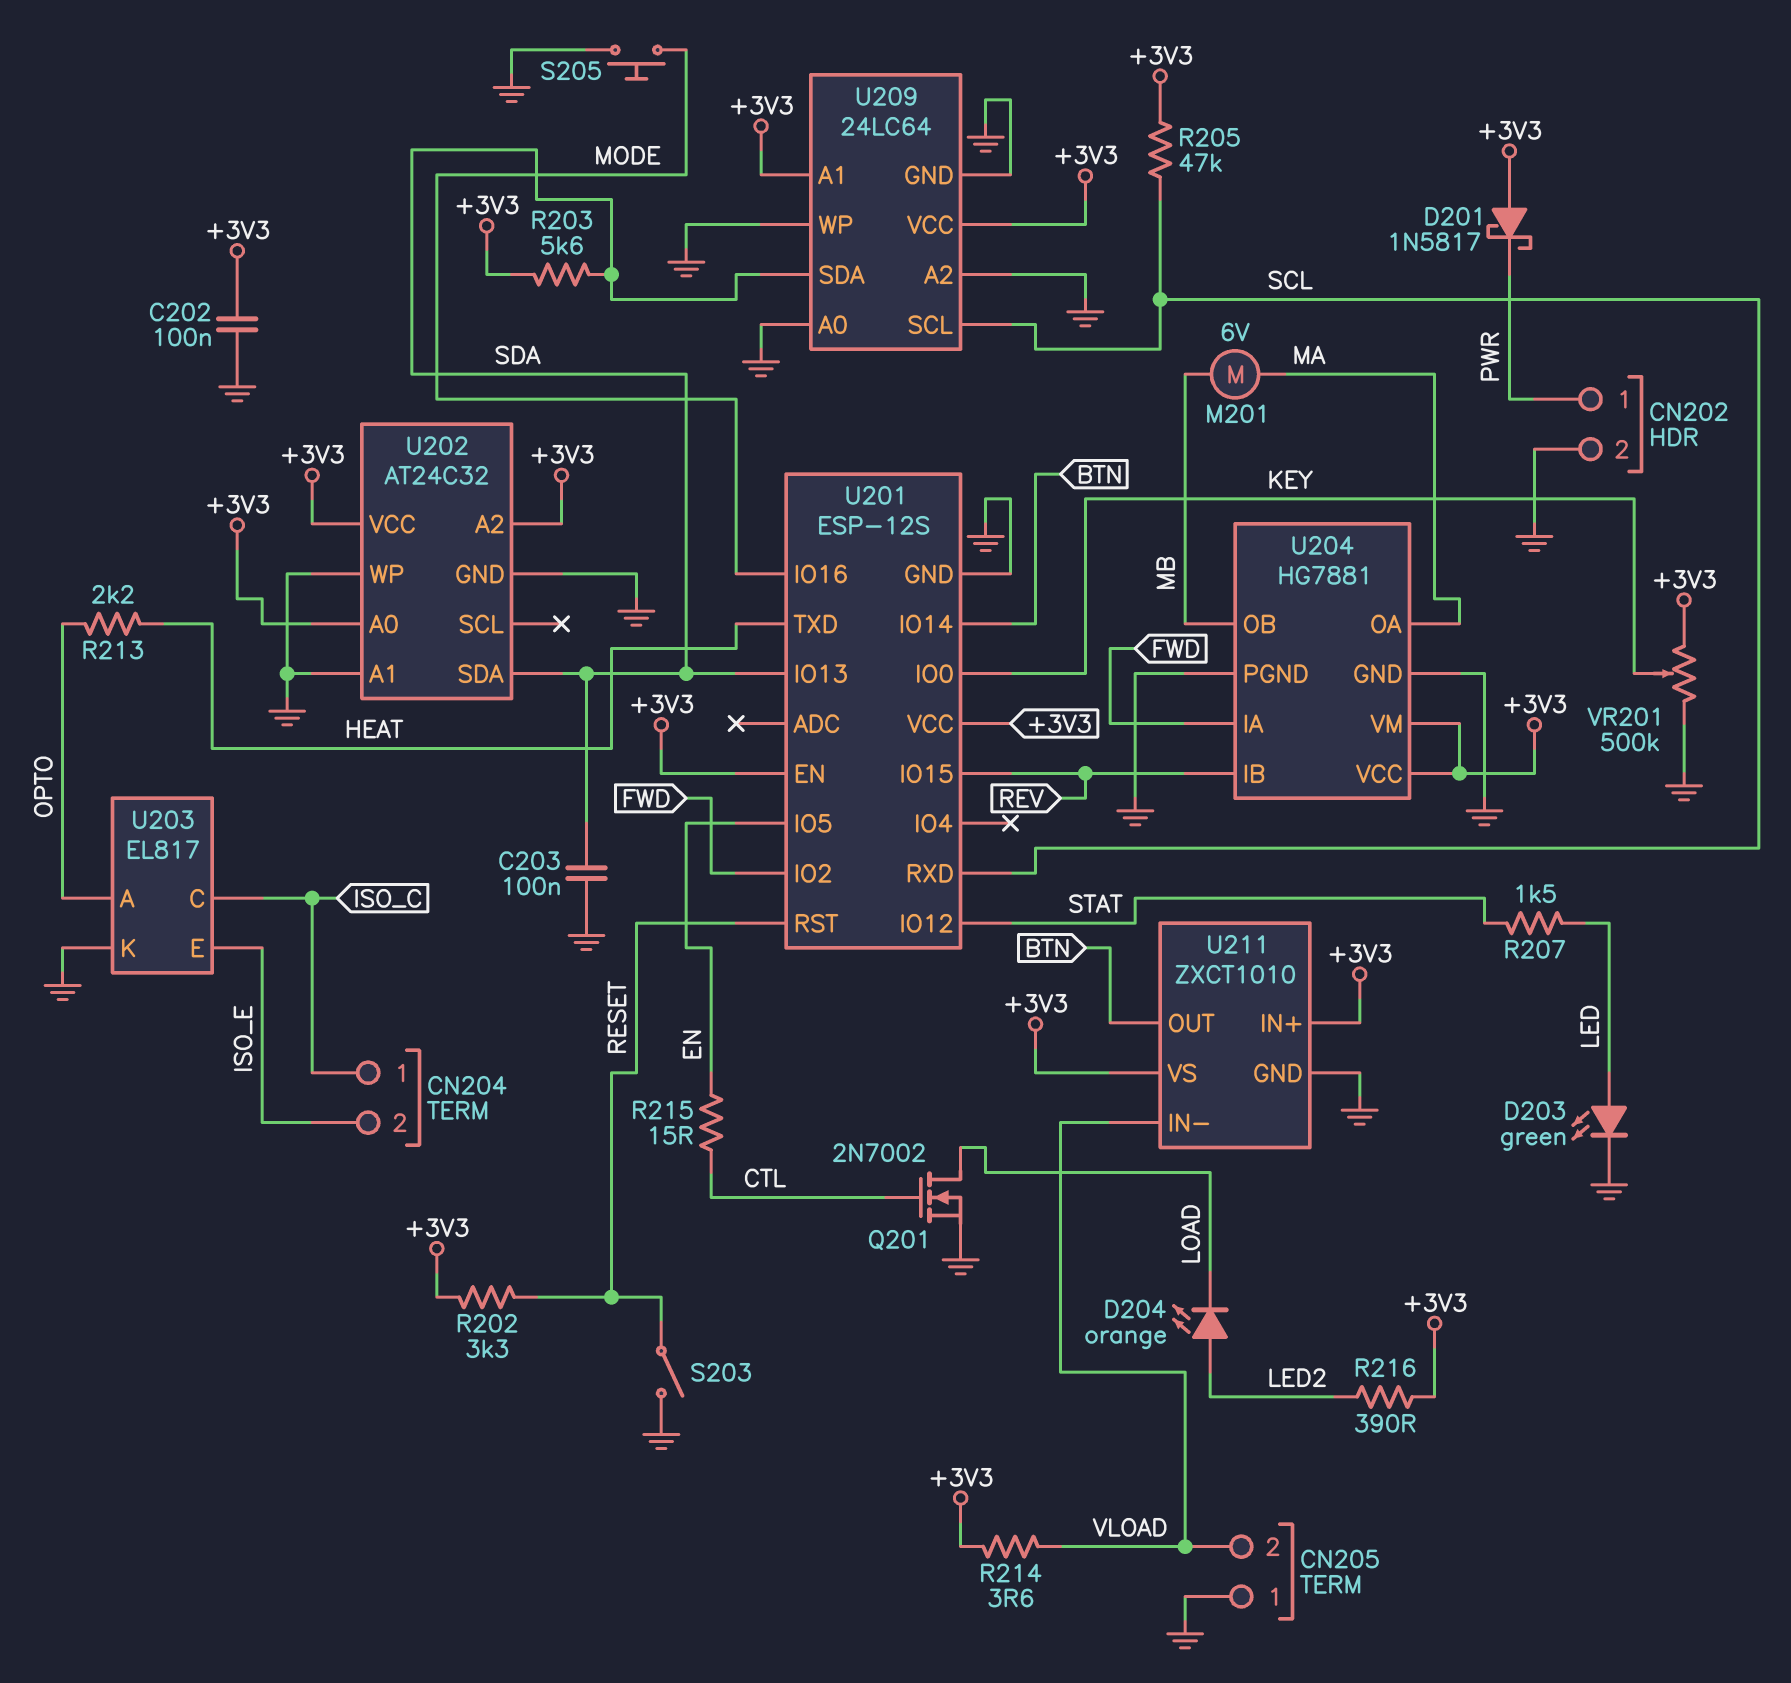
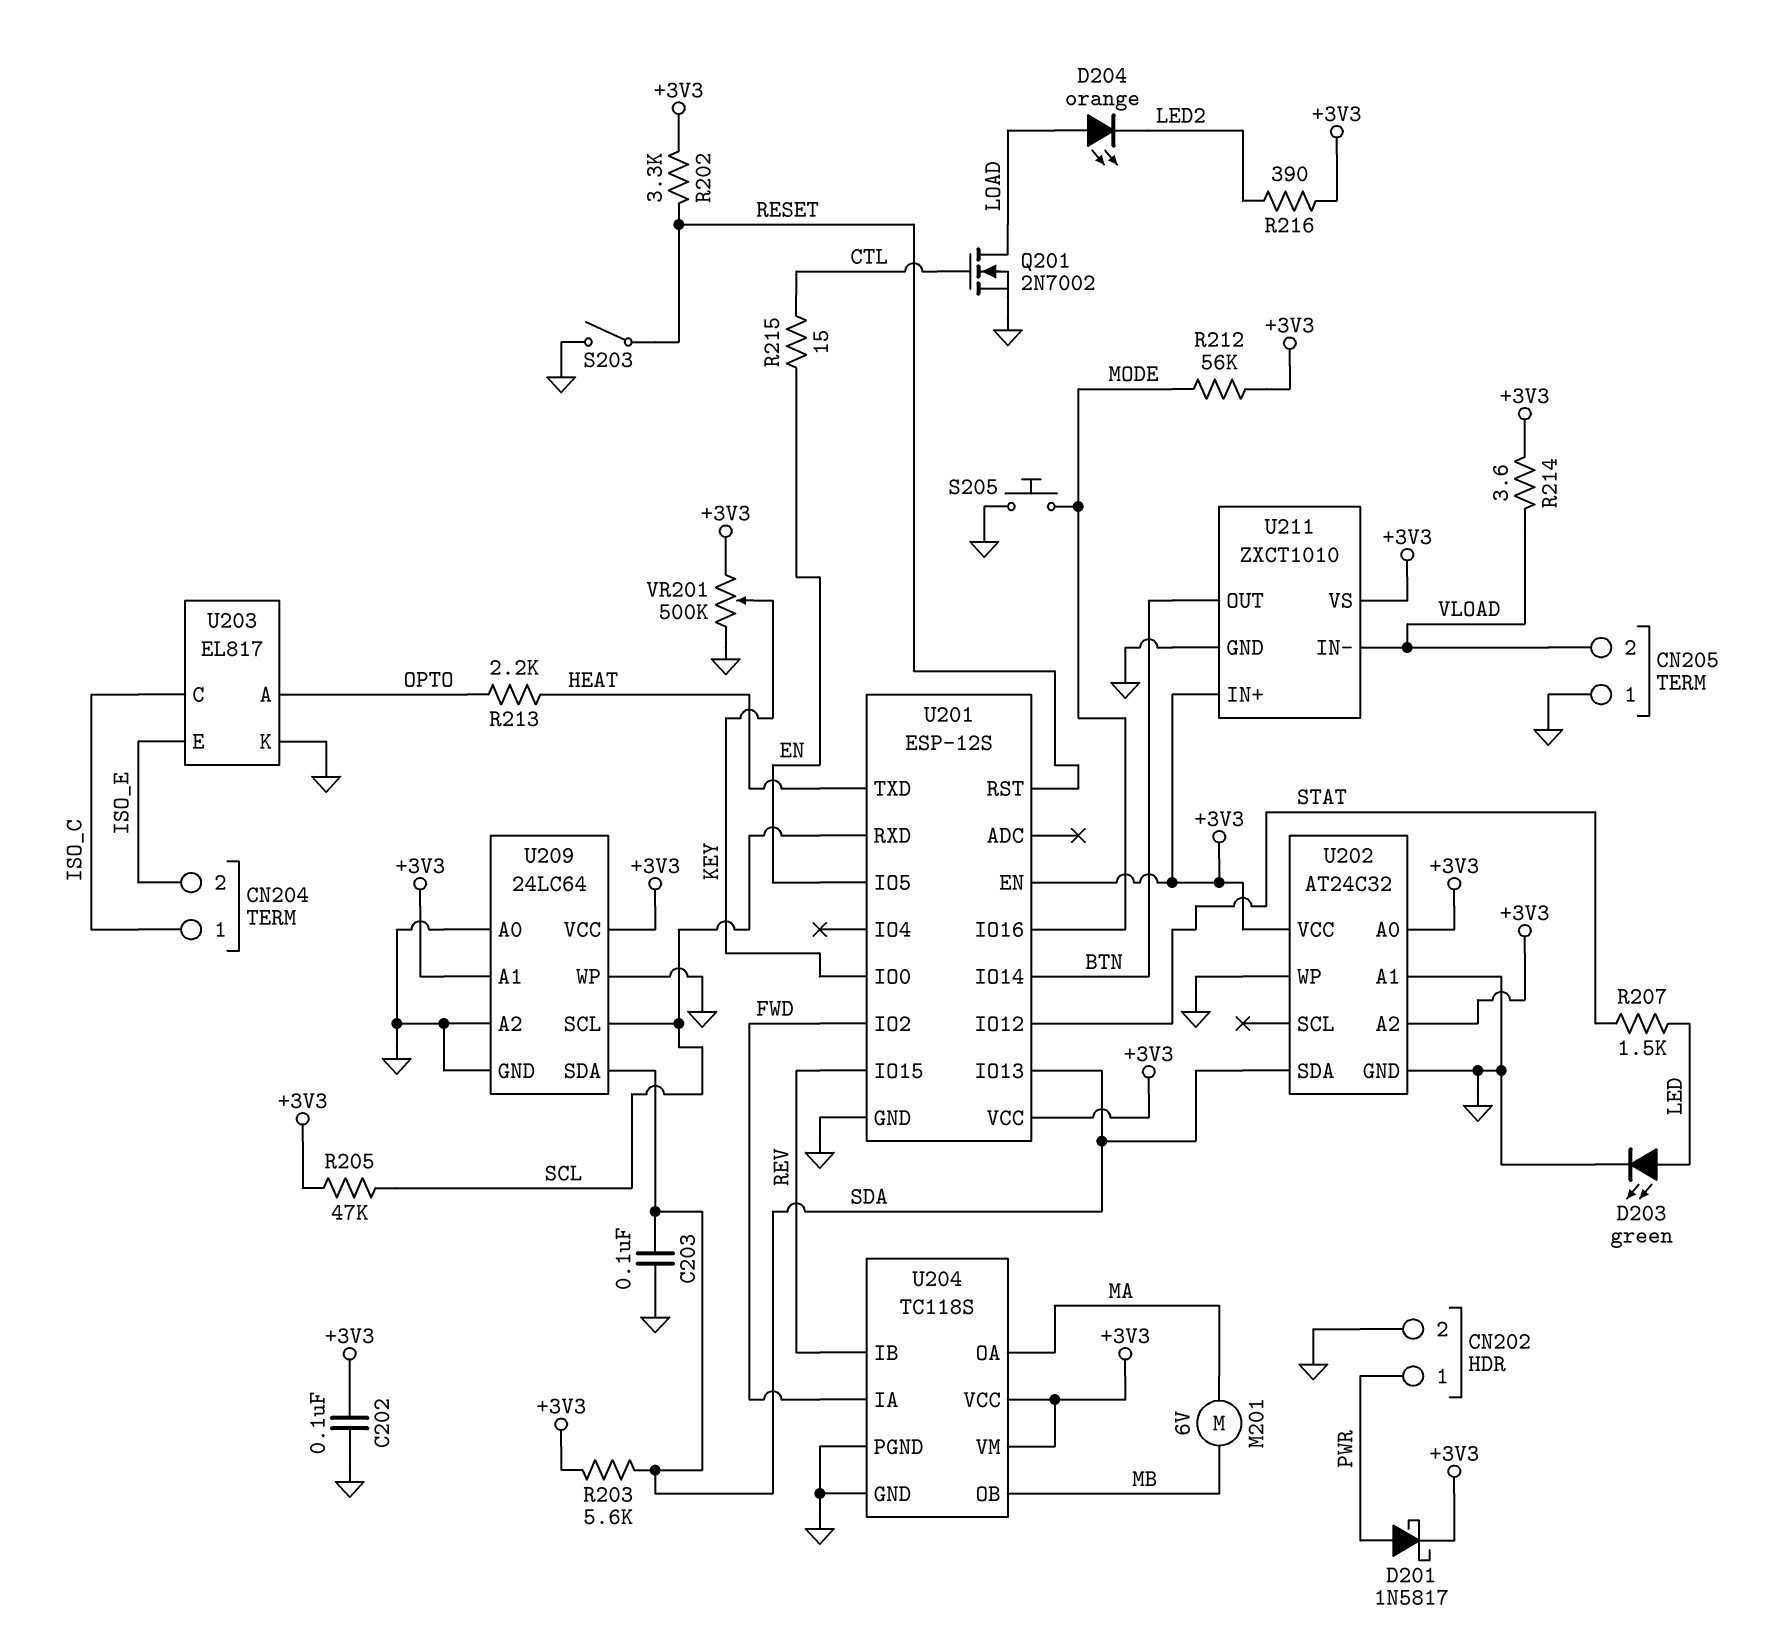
D201: schottky 1N5817 (A +3V3, K PWR) -> schottky 1N5817 (A PWR, K +3V3)
D204: LED orange (A LED2, K LOAD) -> LED orange (A LOAD, K LED2)
R212: none -> 56k (+3V3, MODE)
U204: HG7881 -> TC118S

